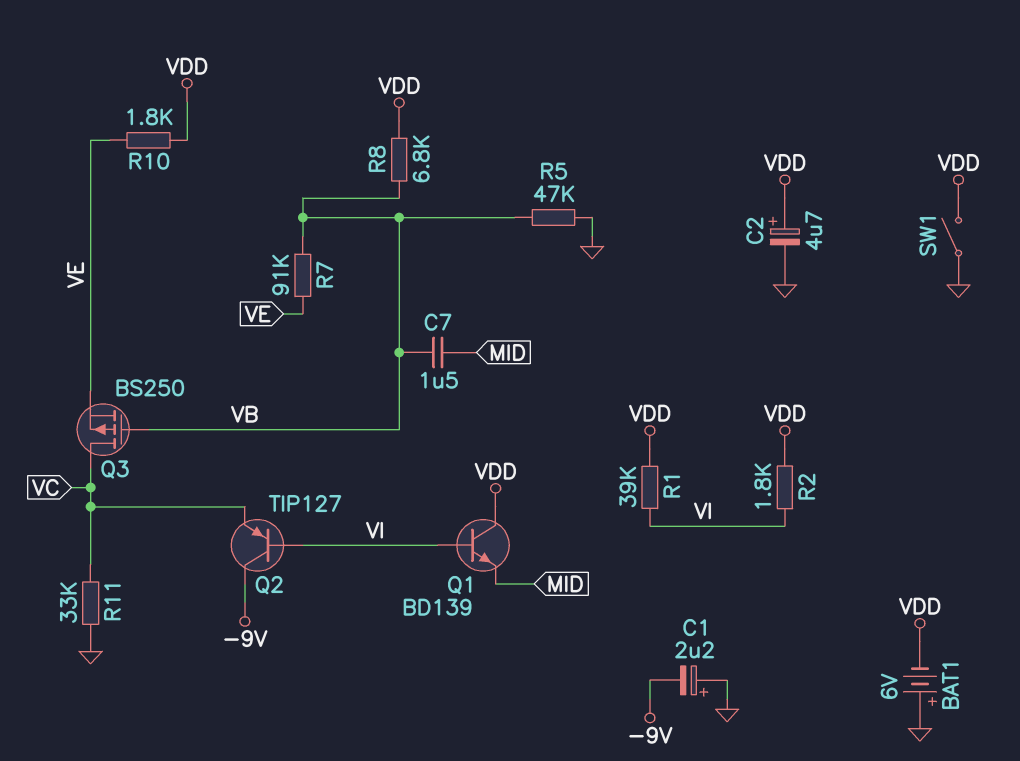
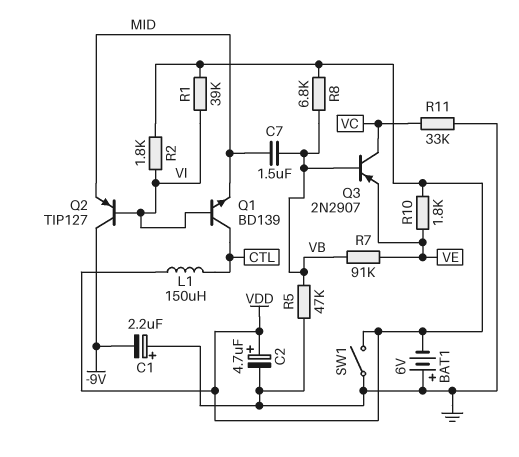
L1: none -> 150uH (CTL, VDD)
Q1: NPN BD139 (B VI, C VDD, E MID) -> NPN BD139 (B VI, C CTL, E MID)
Q2: PNP TIP127 (B VI, C -9V, E VC) -> PNP TIP127 (B VI, C -9V, E MID)
Q3: PMOS BS250 (G VB, D VC, S VE) -> PNP 2N2907 (B VB, C VC, E VE)

